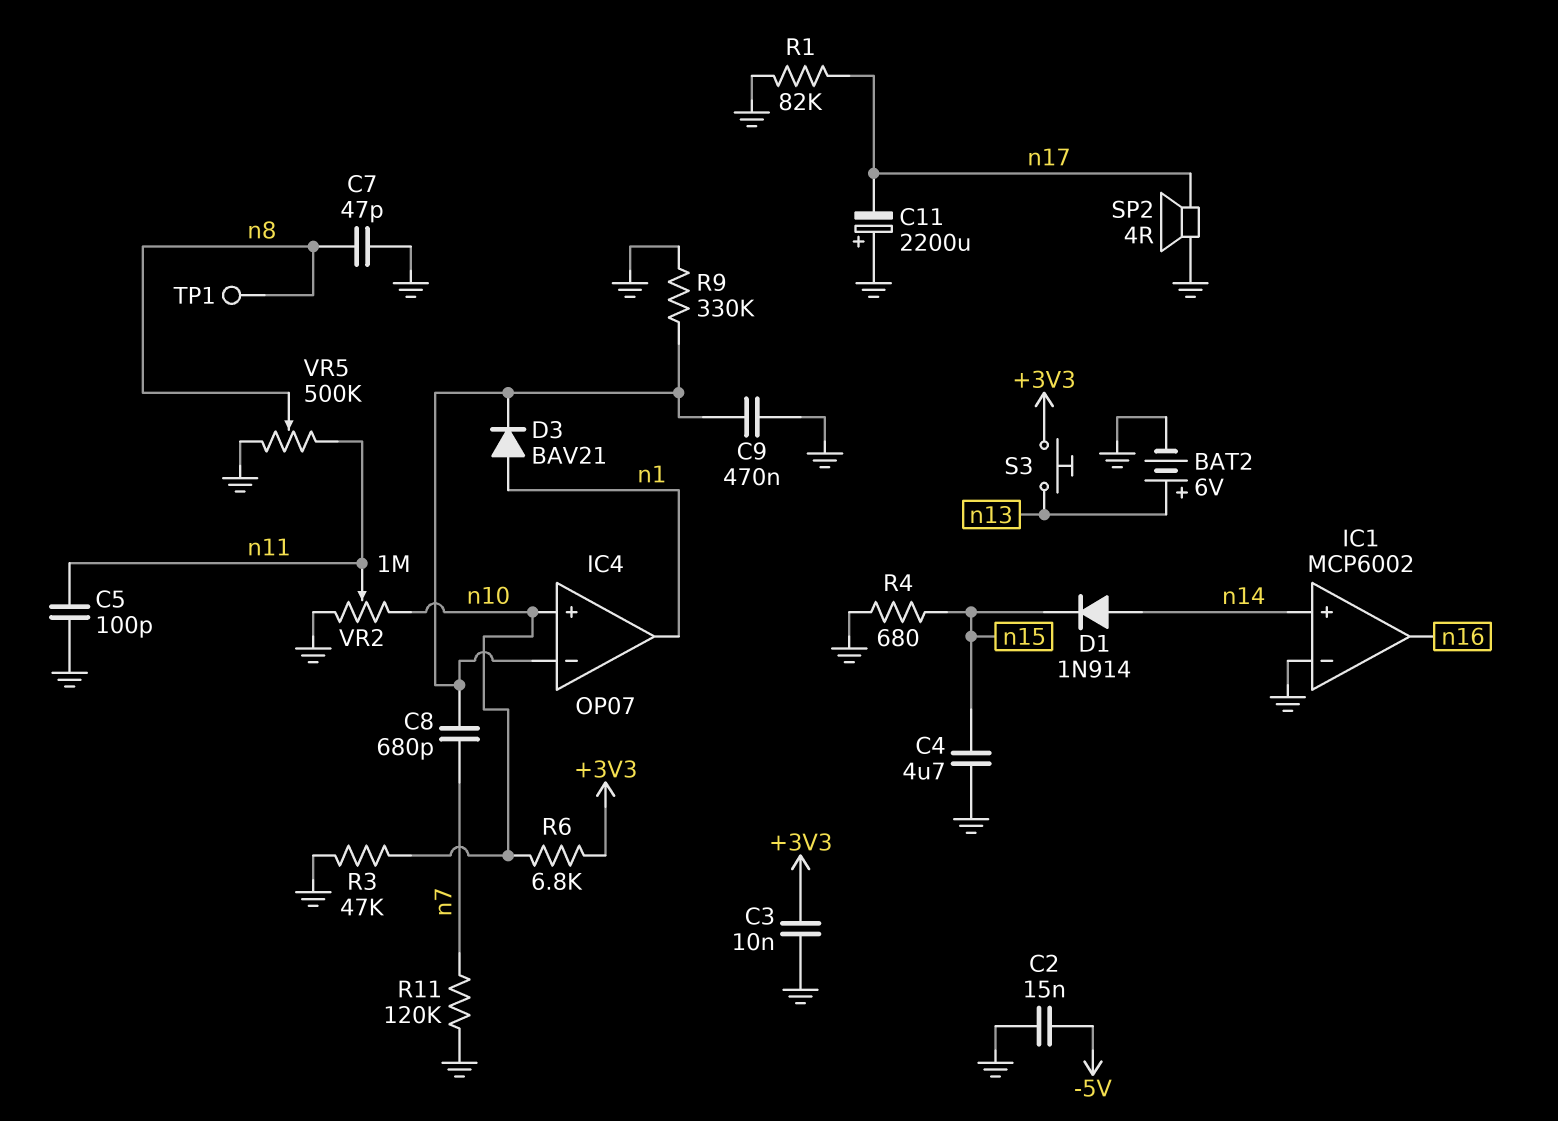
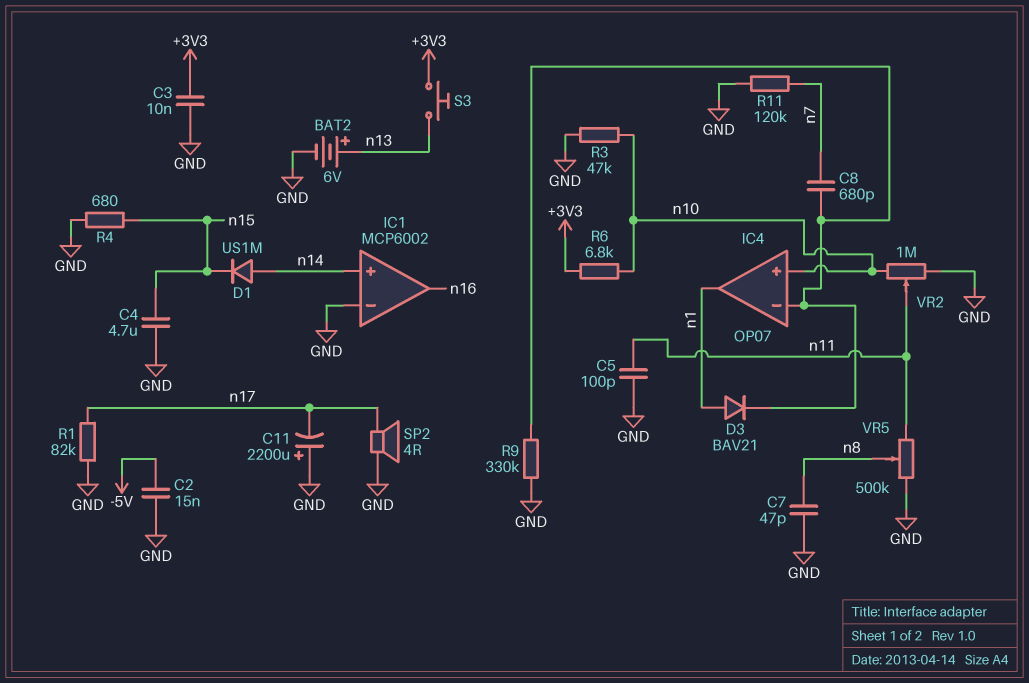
C9: 470nF (GND, IC4/in-) -> none
D1: diode 1N914 (A n14, K n15) -> diode US1M (A n14, K n15)
TP1: test point (n8) -> none

